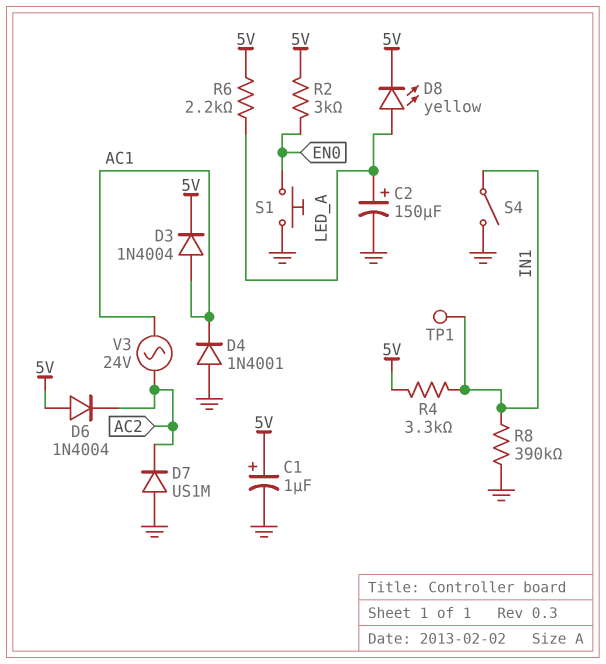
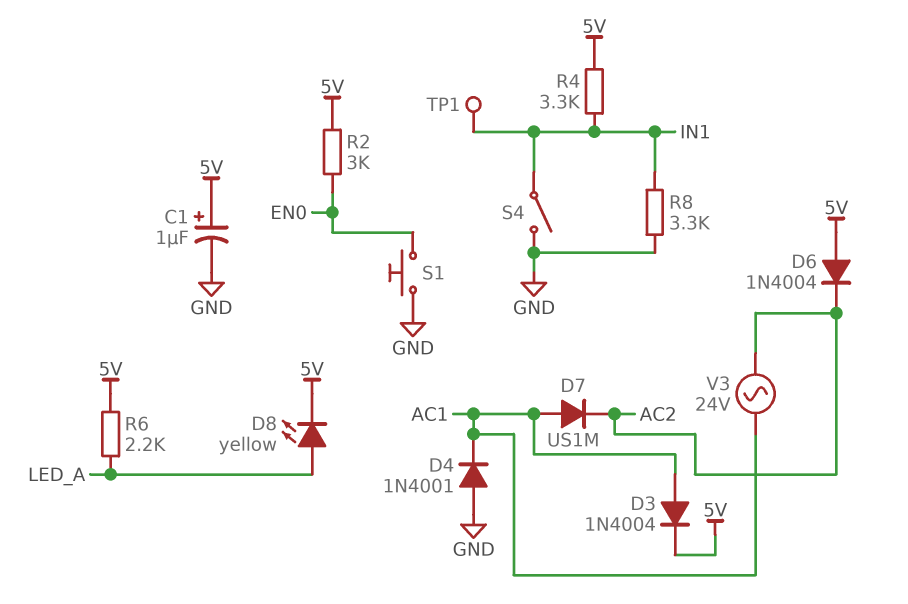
C2: 150uF (plus LED_A, minus GND) -> none
D7: diode US1M (A GND, K AC2) -> diode US1M (A AC1, K AC2)
R8: 390k (GND, IN1) -> 3.3k (GND, IN1)

